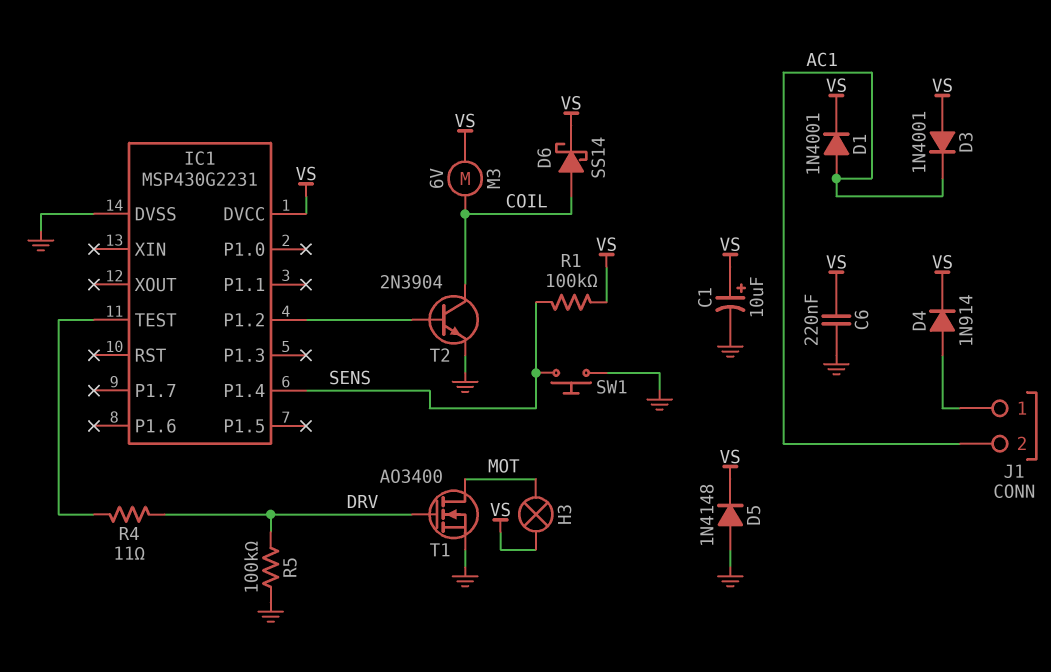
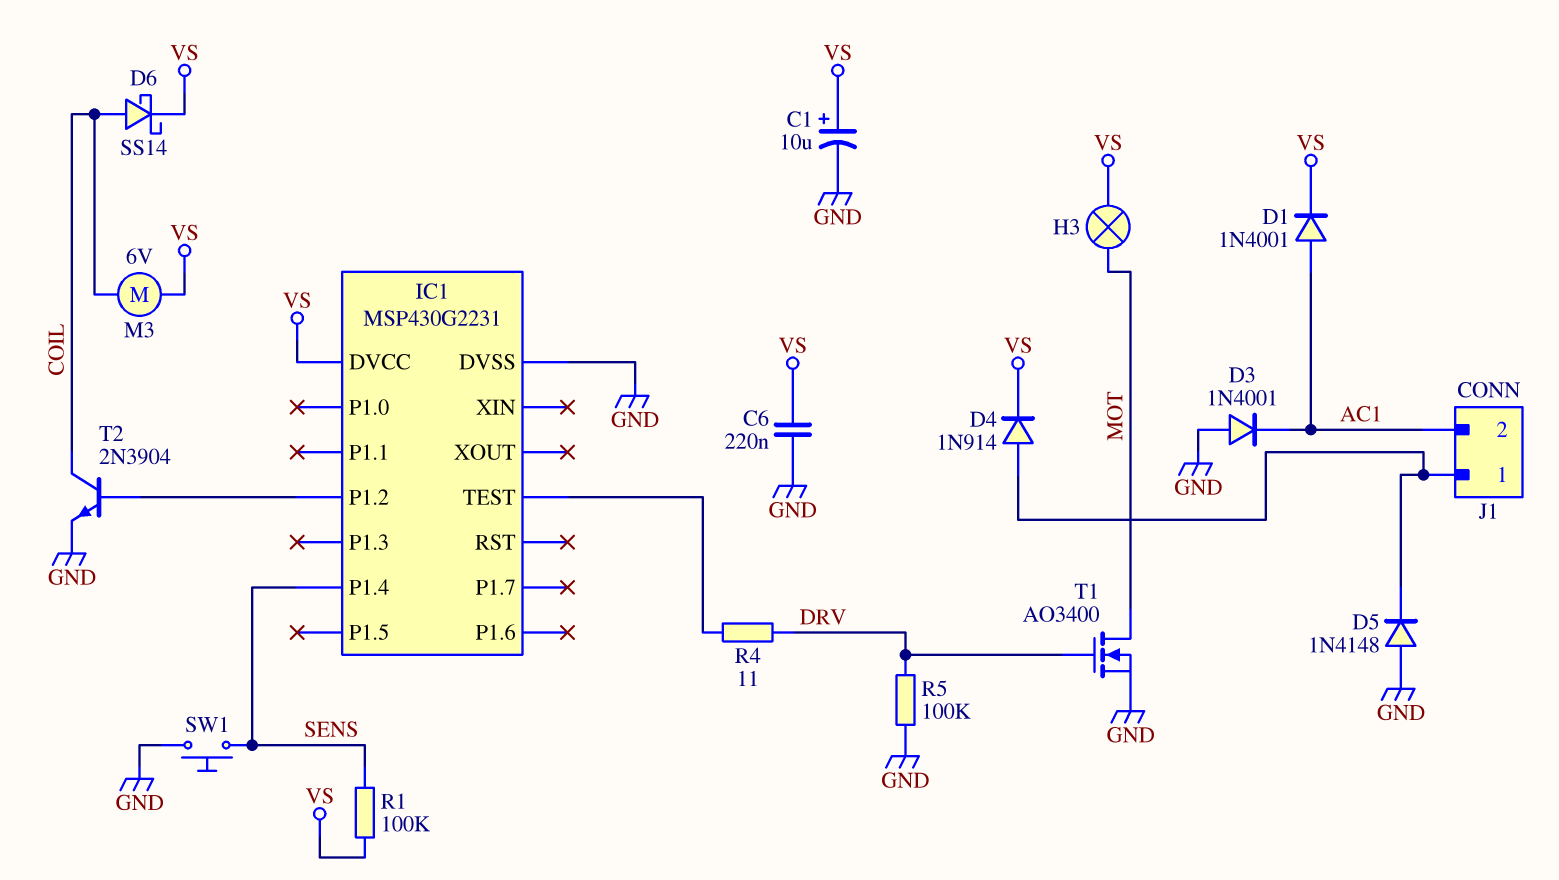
D3: diode 1N4001 (A VS, K AC1) -> diode 1N4001 (A GND, K AC1)
D5: diode 1N4148 (A GND, K VS) -> diode 1N4148 (A GND, K J1/1)

